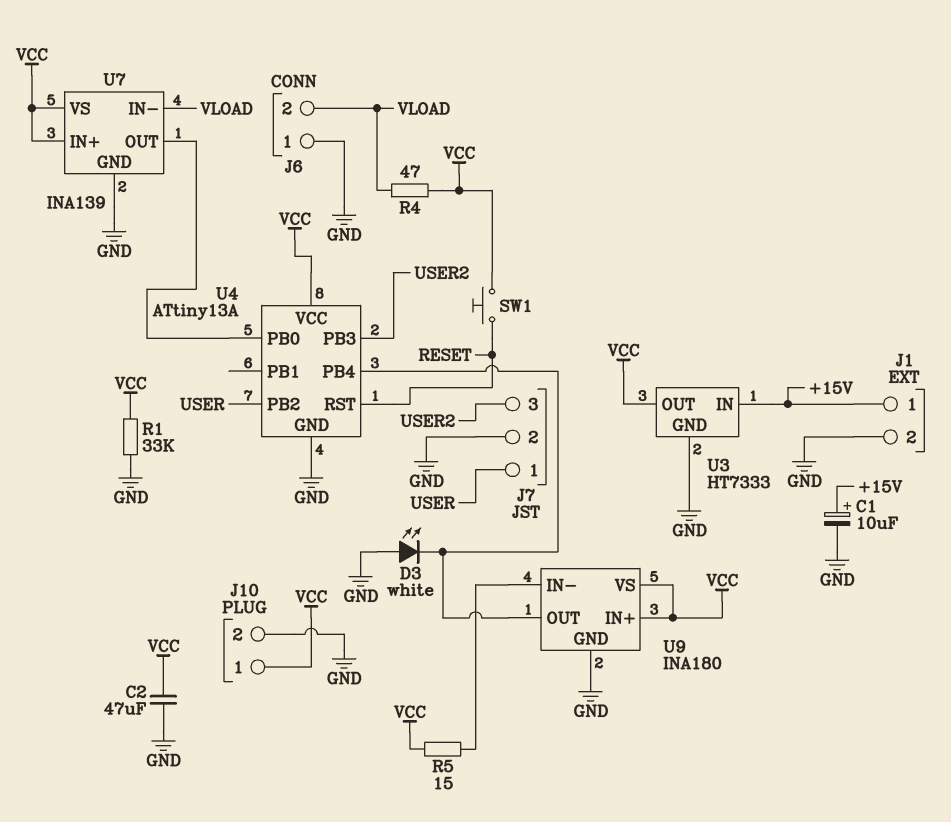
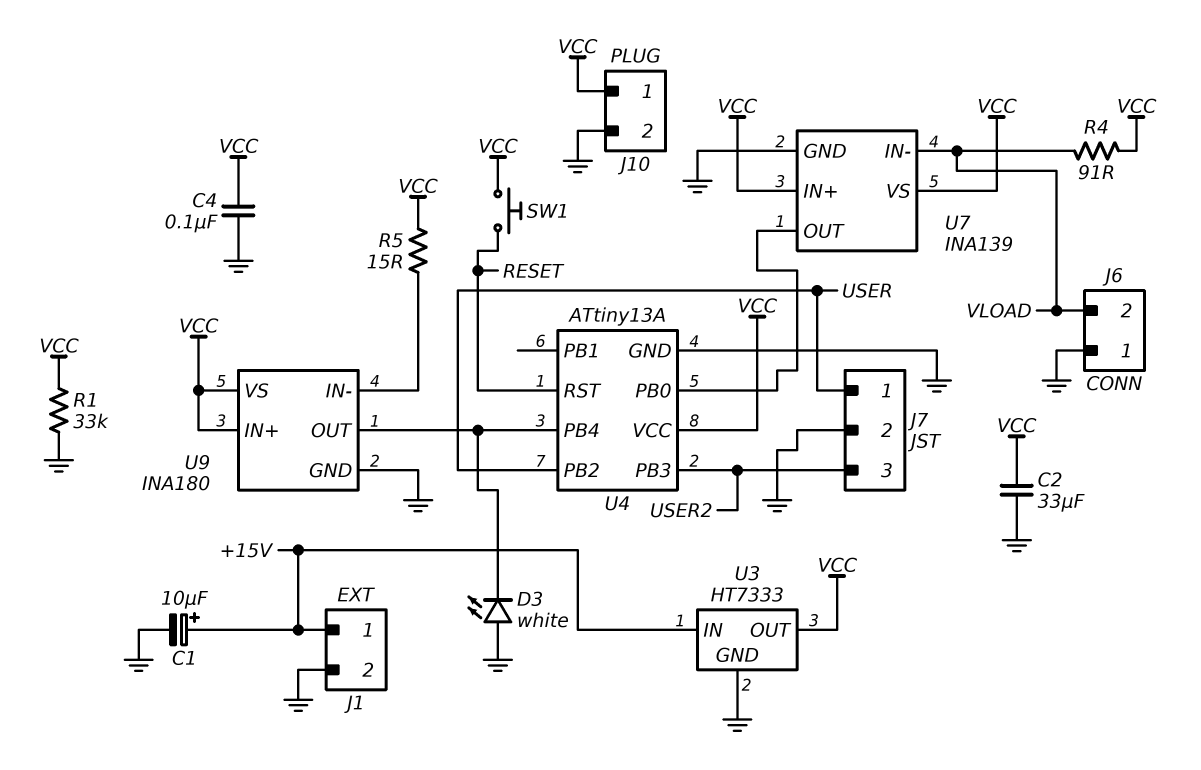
C2: 47uF (GND, VCC) -> 33uF (GND, VCC)
C4: none -> 100nF (GND, VCC)
R4: 47 (VCC, VLOAD) -> 91 (VCC, VLOAD)

